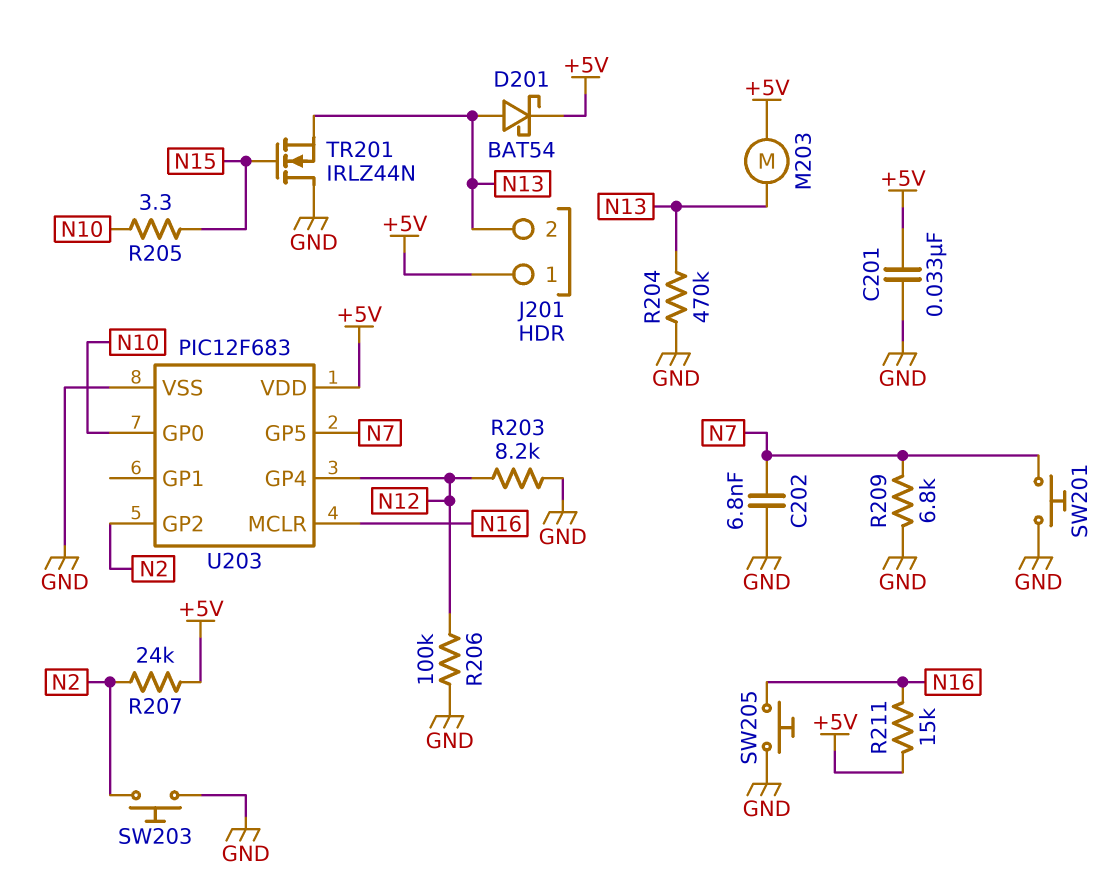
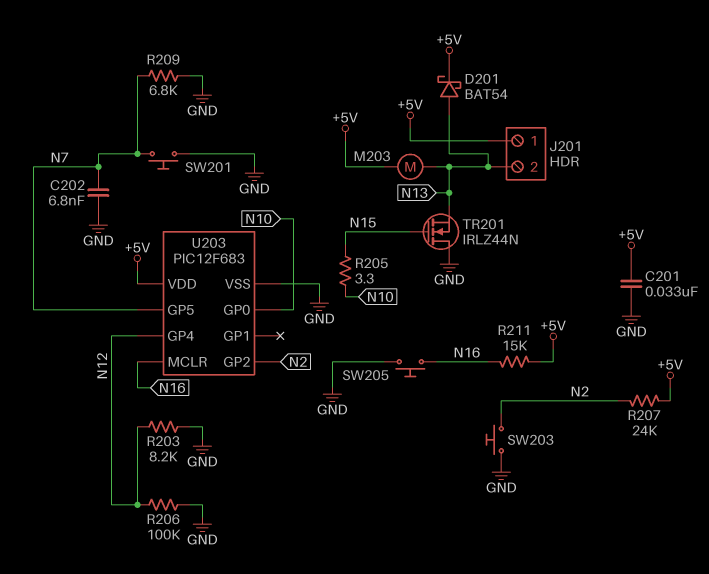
R204: 470k (GND, N13) -> none

